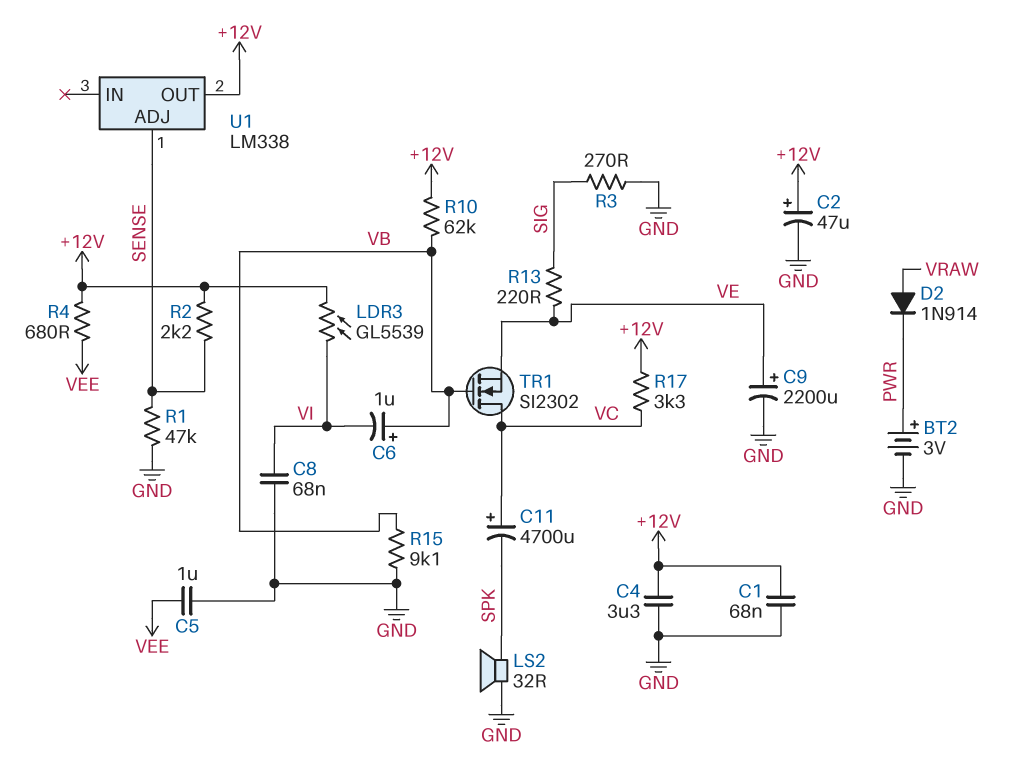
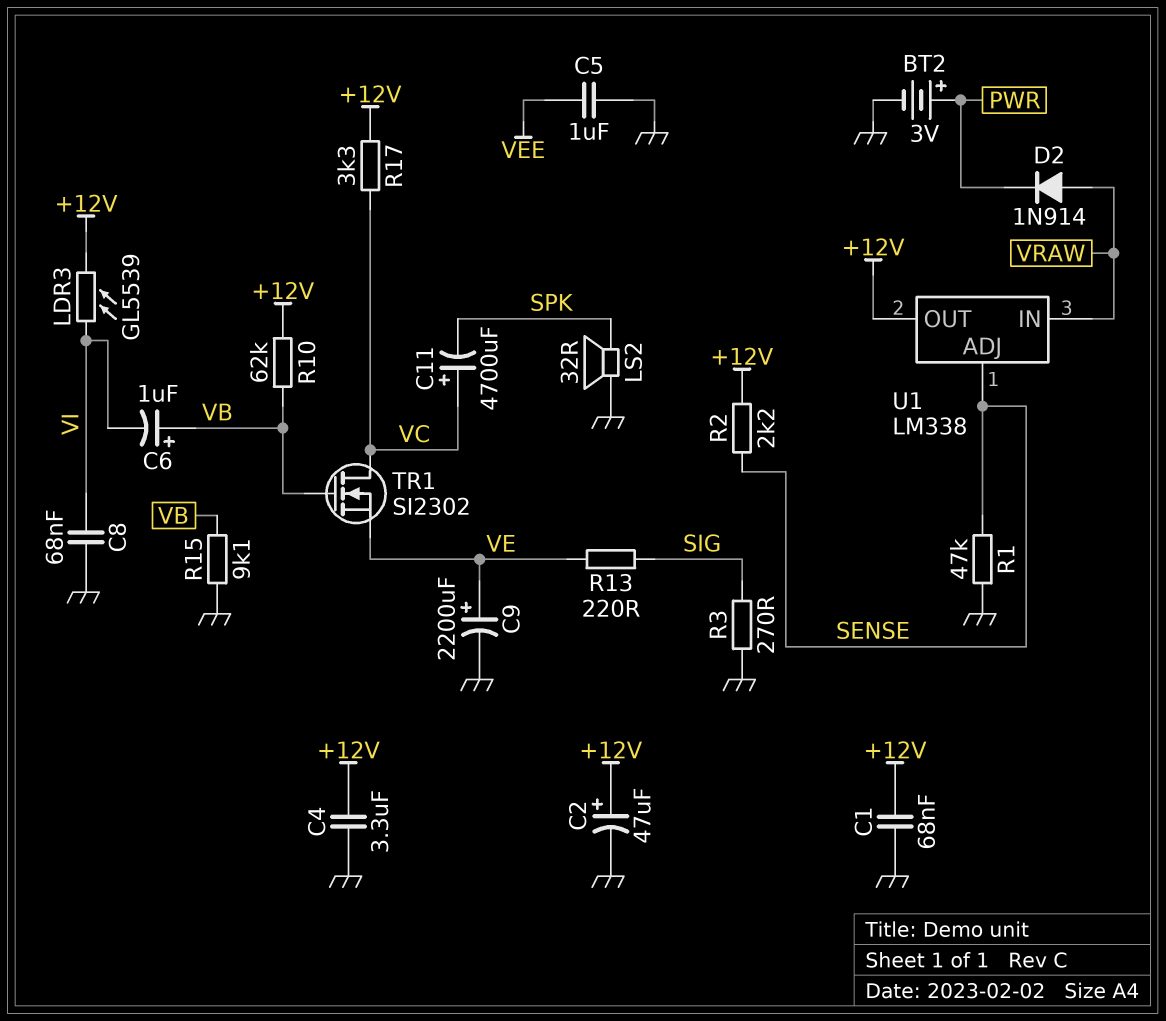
R4: 680 (+12V, VEE) -> none
U1 pin IN: none -> VRAW

